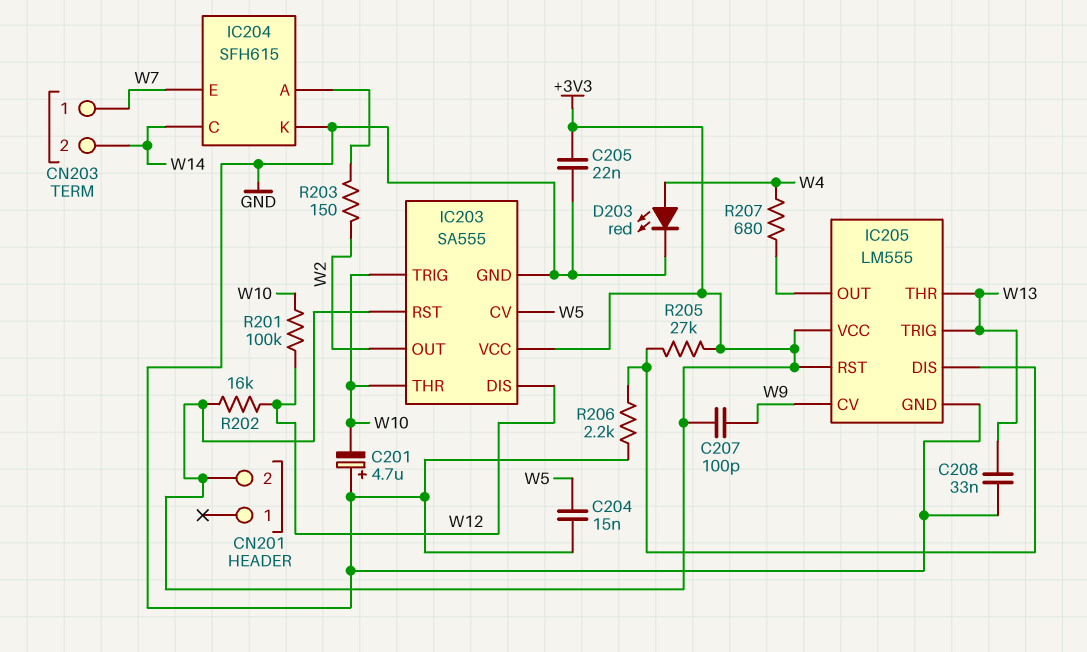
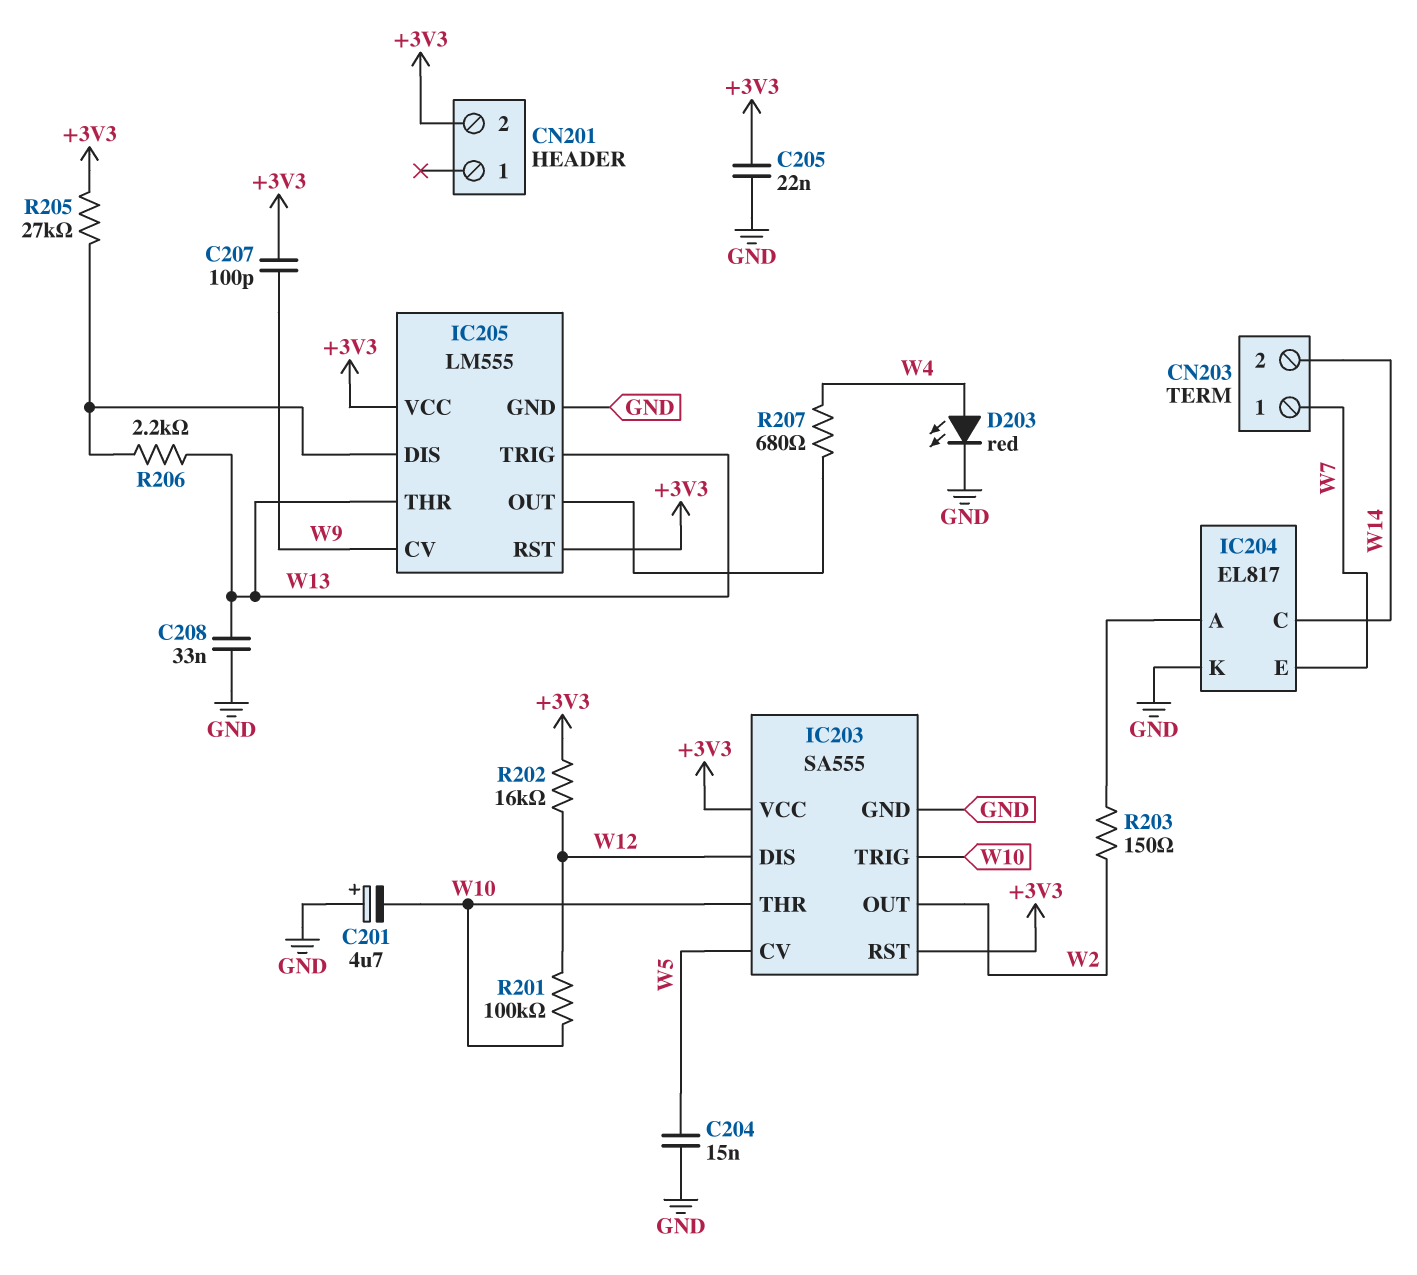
IC204: SFH615 -> EL817
R206: 2.2k (GND, IC205/DIS) -> 2.2k (IC205/DIS, W13)

